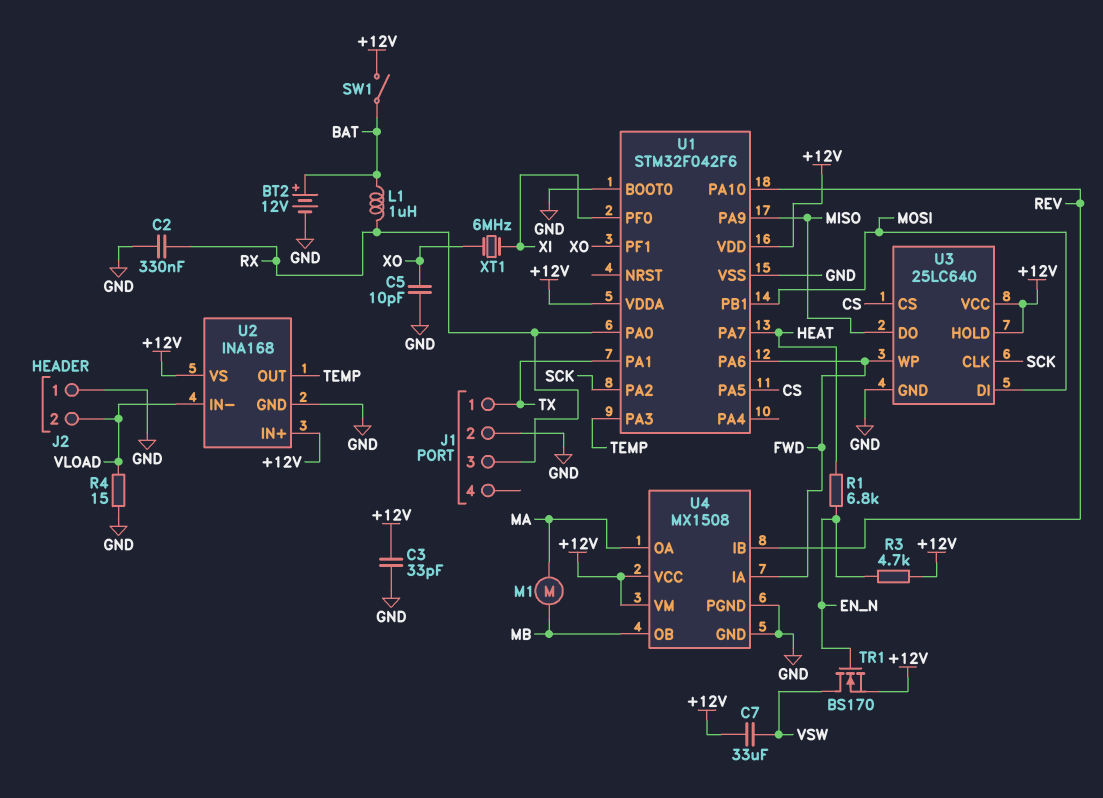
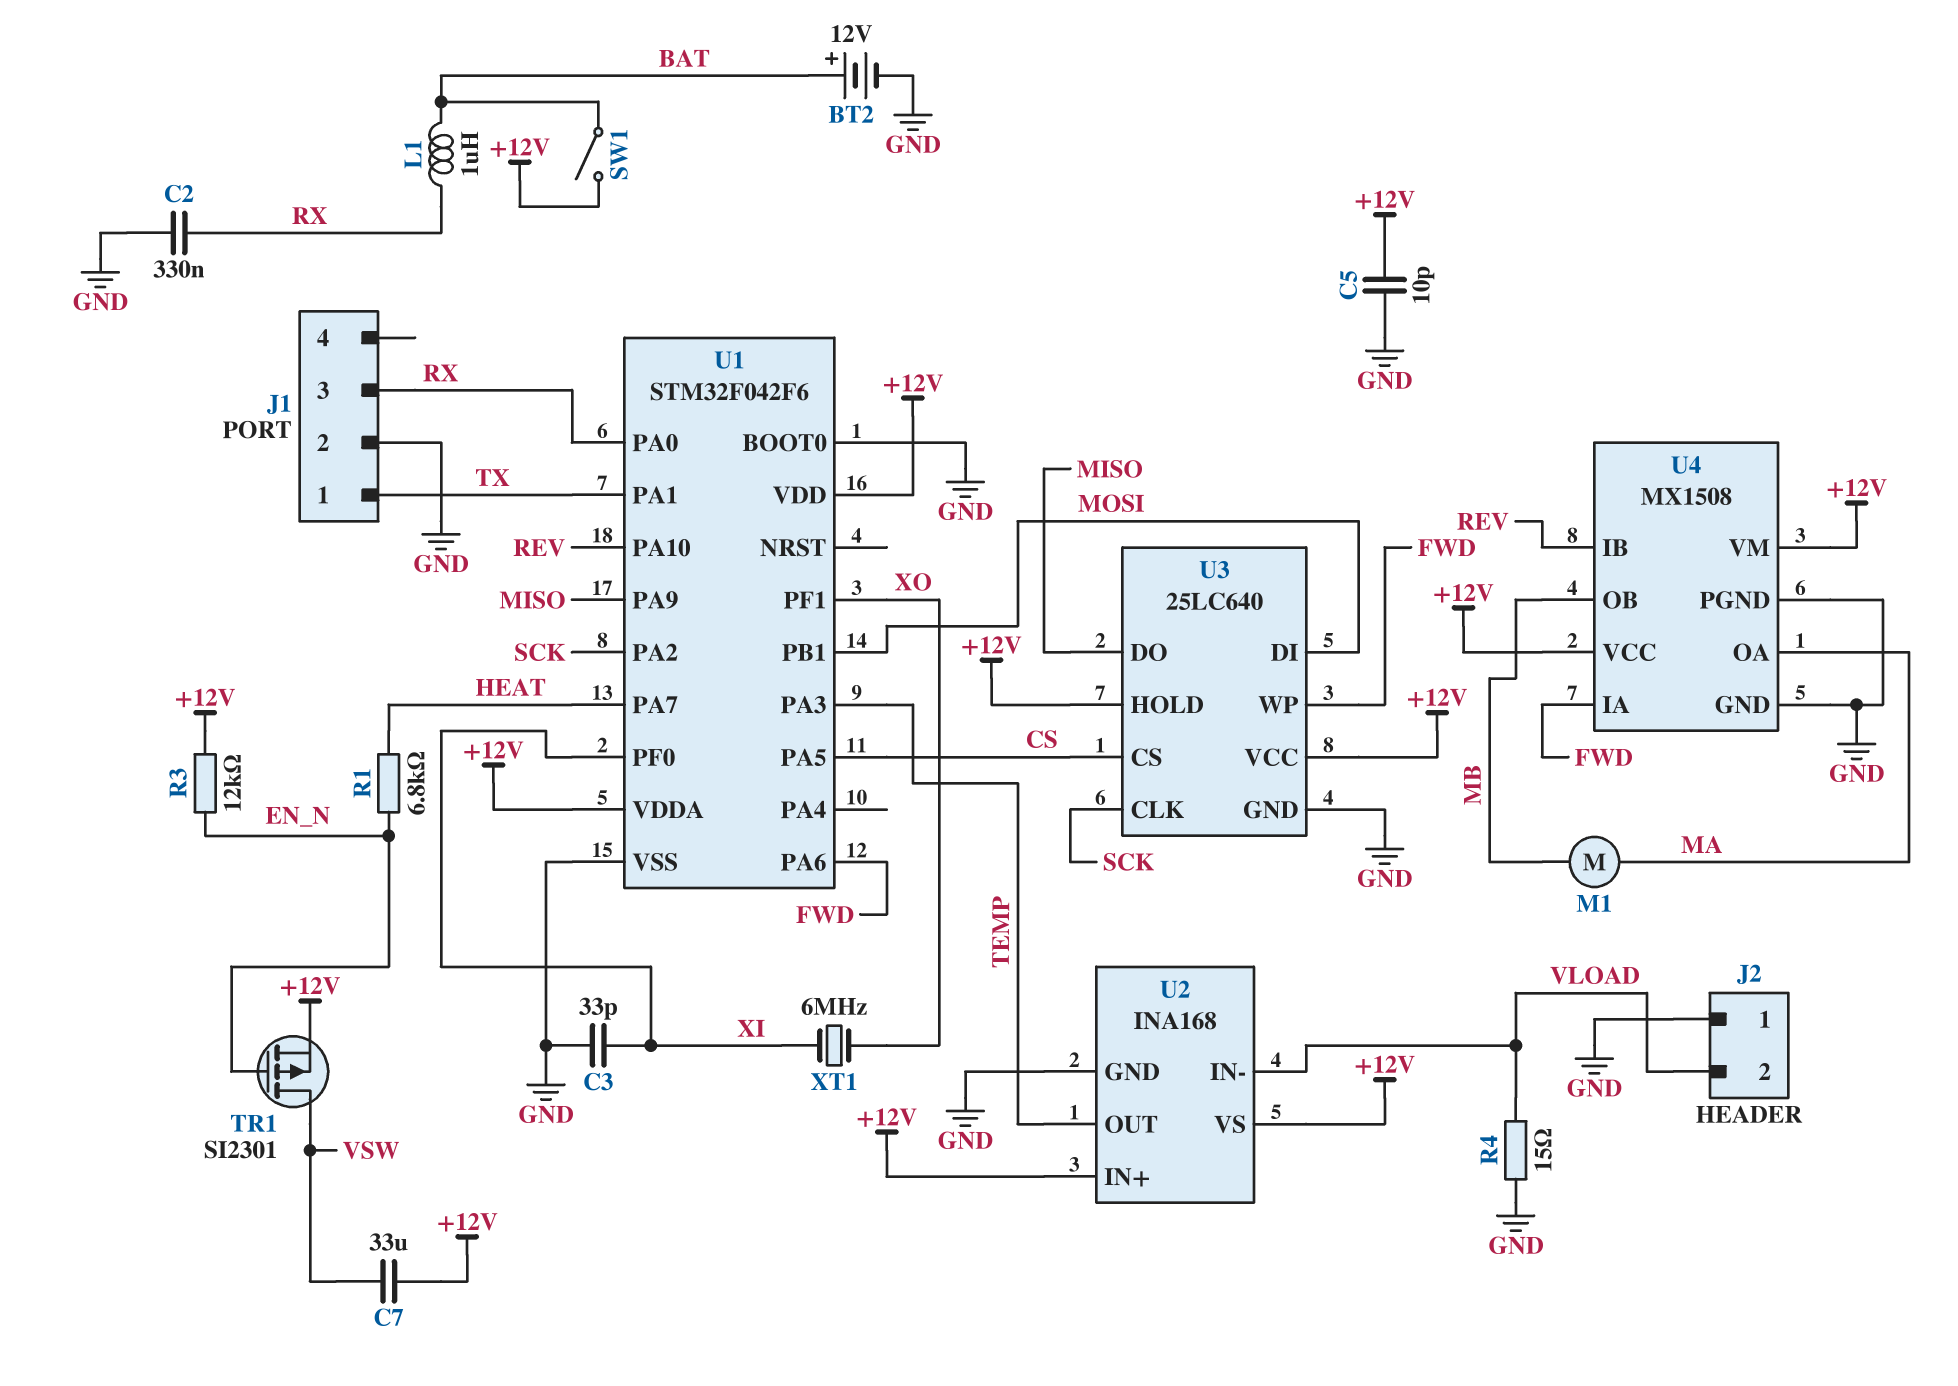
C3: 33pF (+12V, GND) -> 33pF (GND, XI)
C5: 10pF (GND, XO) -> 10pF (+12V, GND)
R3: 4.7k (+12V, EN_N) -> 12k (+12V, EN_N)
TR1: NMOS BS170 (G EN_N, D VSW, S +12V) -> PMOS SI2301 (G EN_N, D VSW, S +12V)

